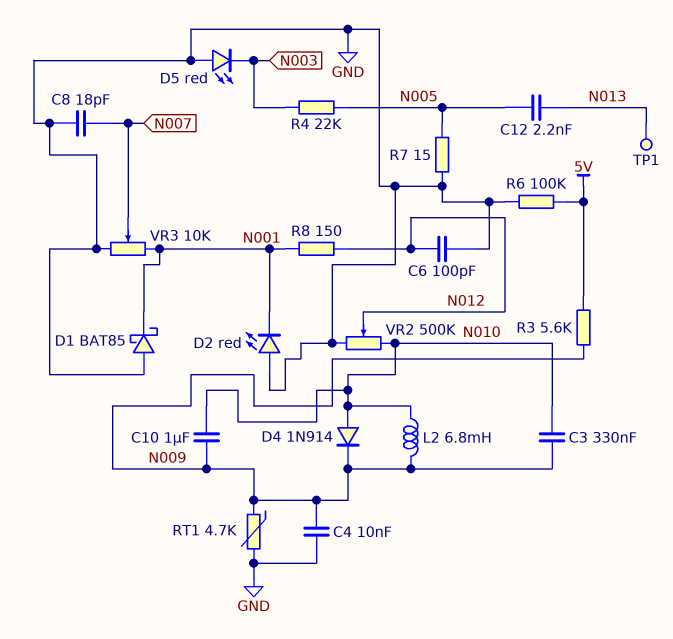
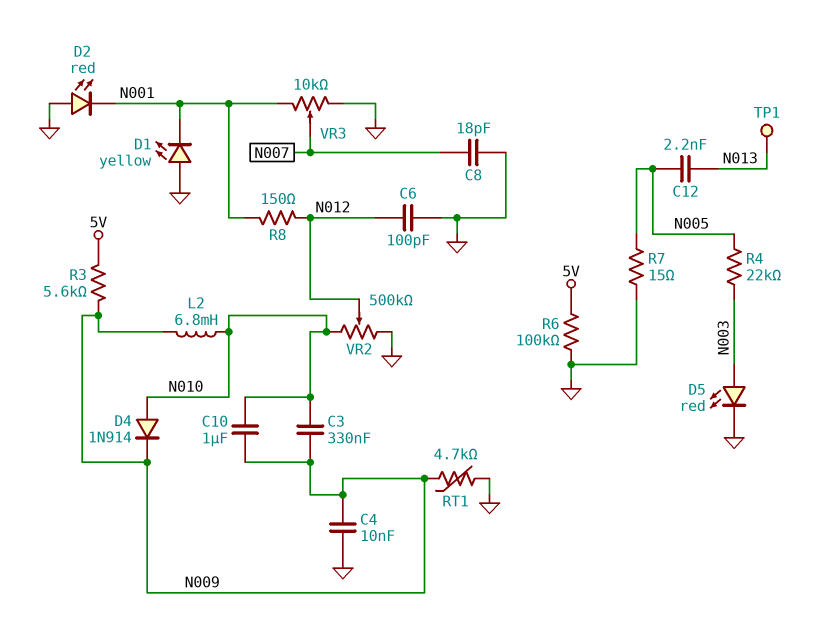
D1: schottky BAT85 (A GND, K N001) -> LED yellow (A GND, K N001)
D5: LED red (A GND, K N003) -> LED red (A N003, K GND)

